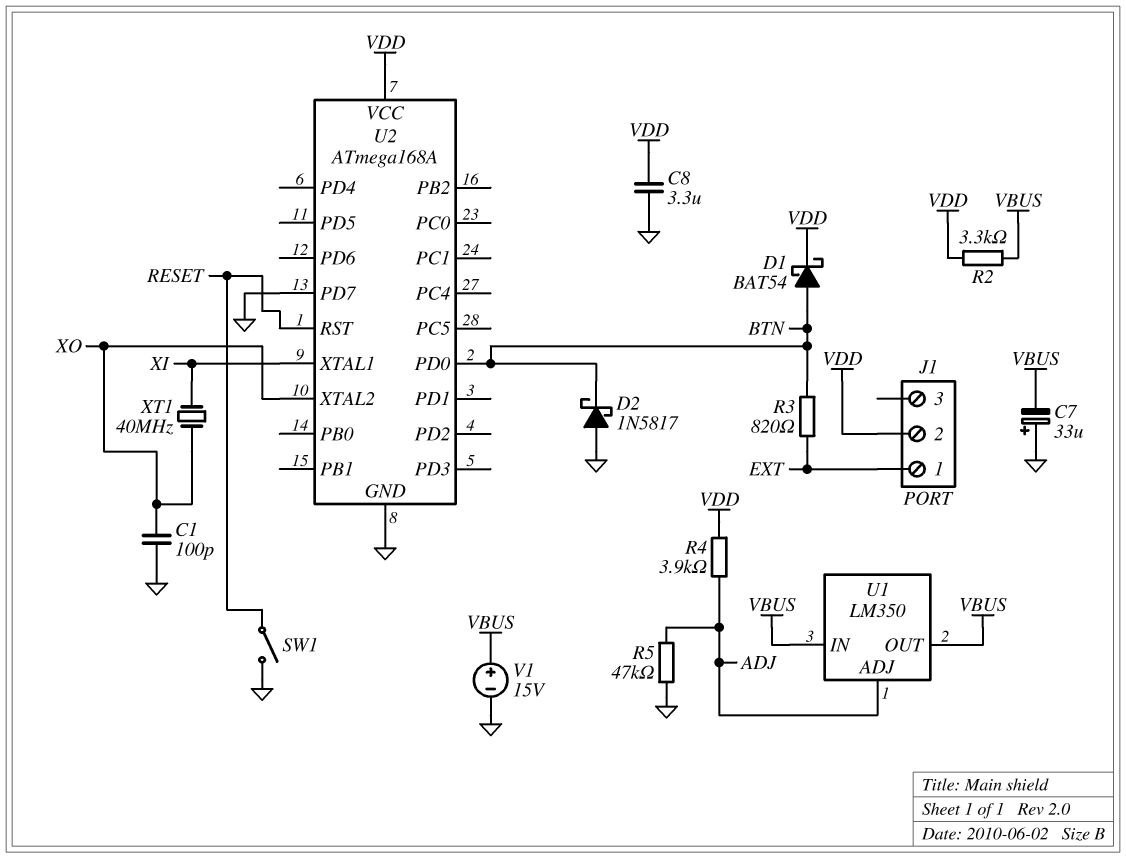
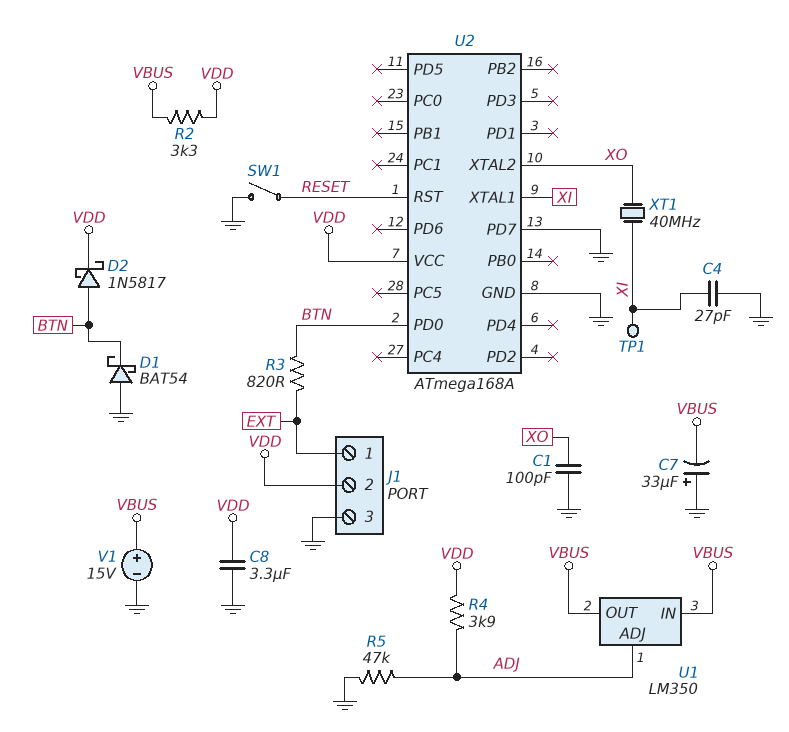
C4: none -> 27pF (GND, XI)
D1: schottky BAT54 (A BTN, K VDD) -> schottky BAT54 (A GND, K BTN)
D2: schottky 1N5817 (A GND, K BTN) -> schottky 1N5817 (A BTN, K VDD)
J1 pin 3: none -> GND
TP1: none -> test point (XI)

